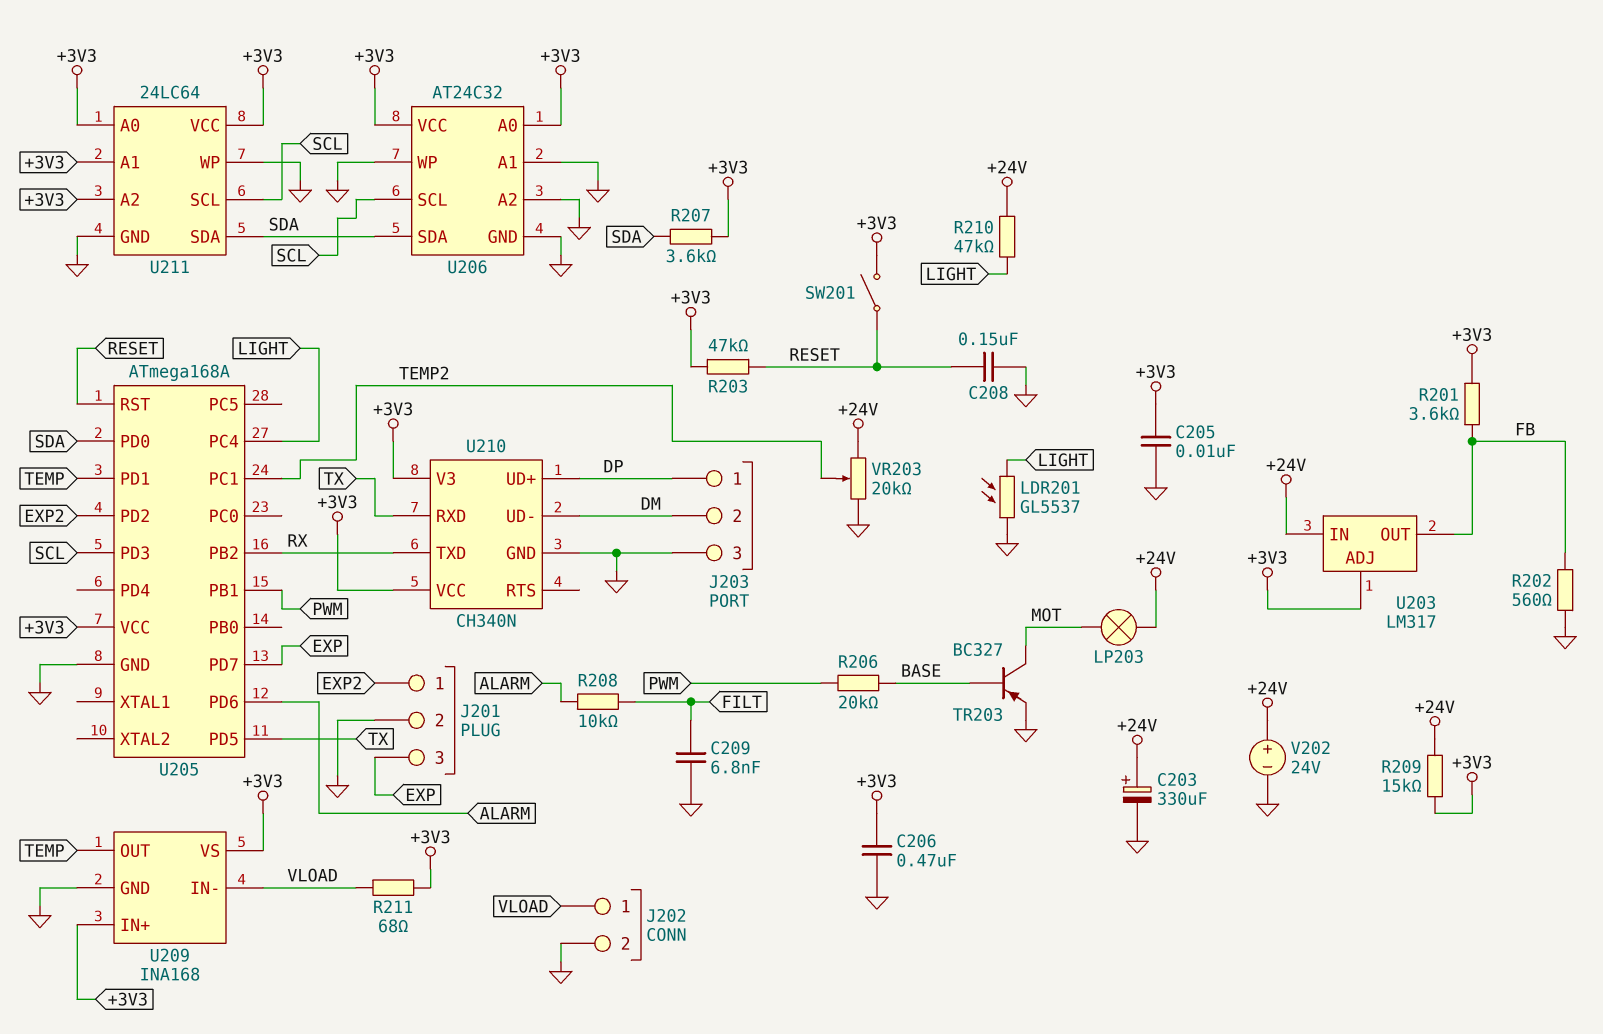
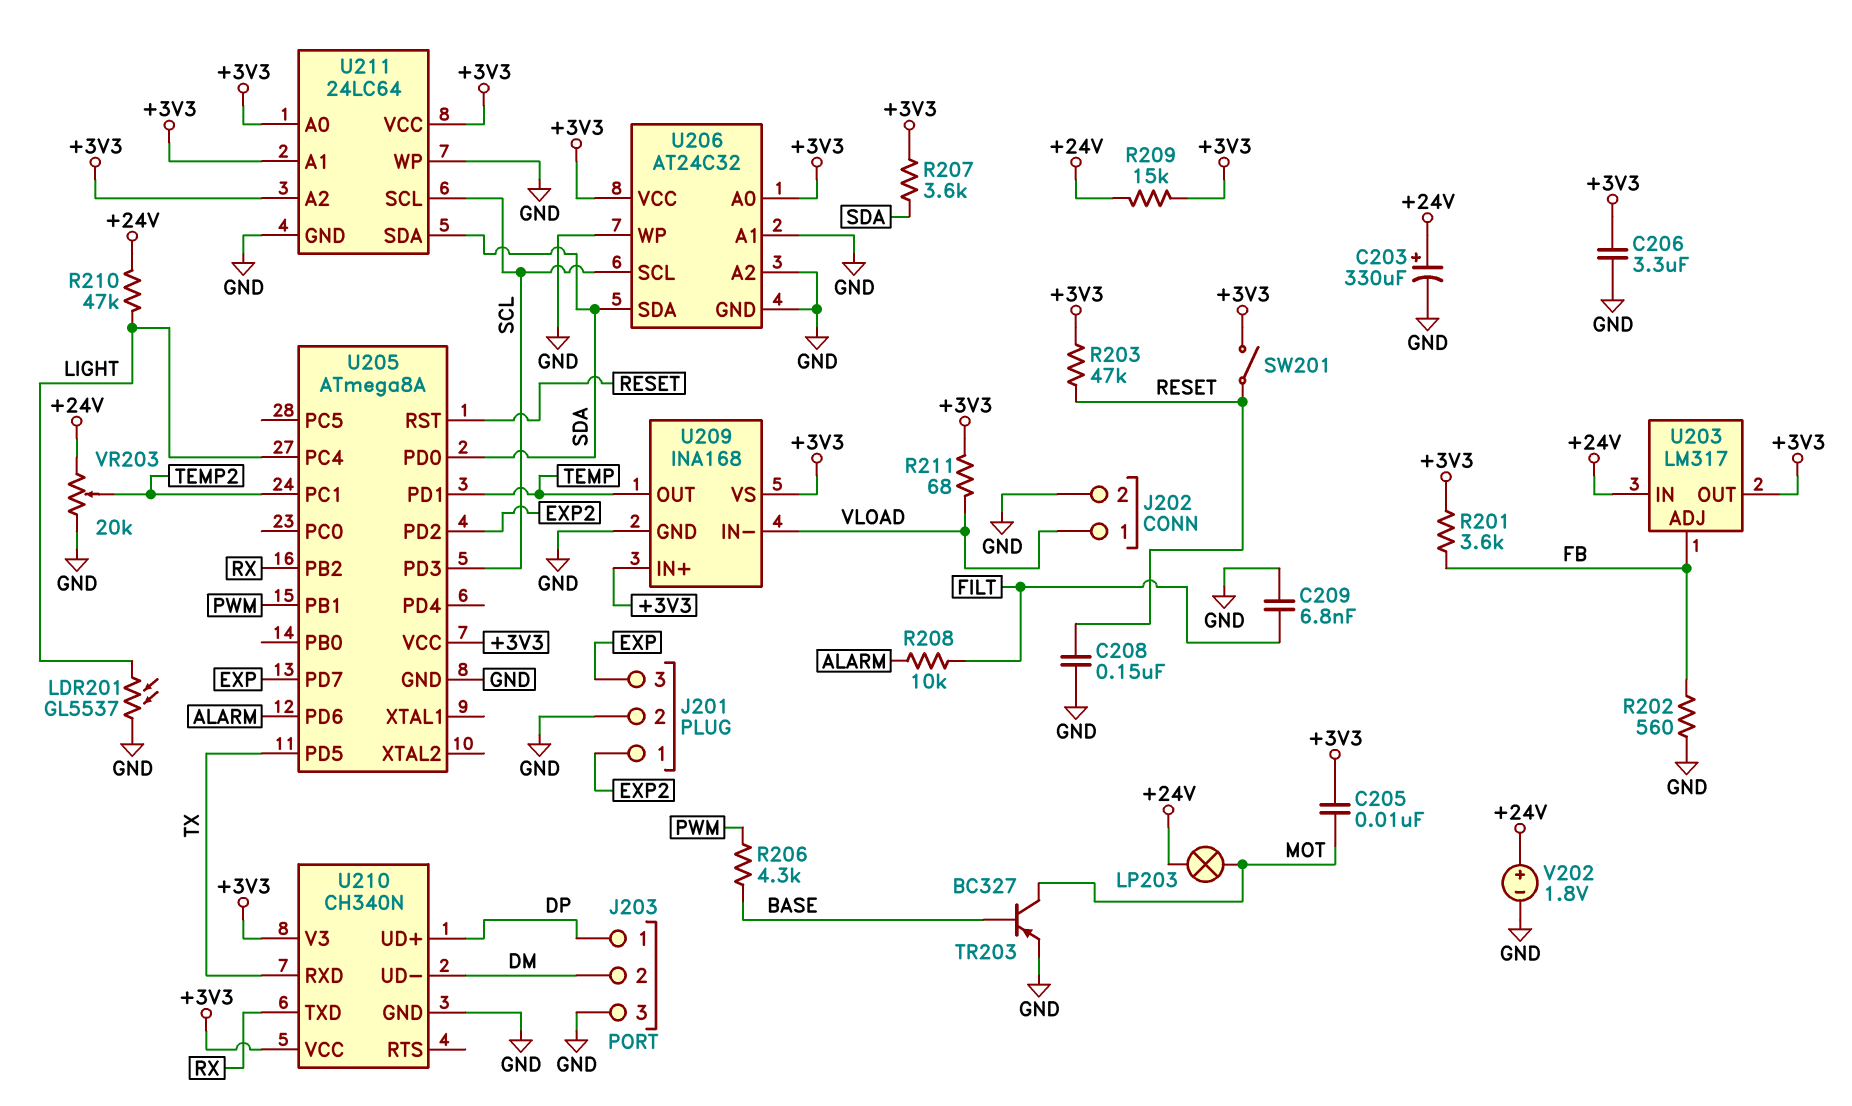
C205: 10nF (+3V3, GND) -> 10nF (+3V3, MOT)
C206: 470nF (+3V3, GND) -> 3.3uF (+3V3, GND)
R206: 20k (BASE, PWM) -> 4.3k (BASE, PWM)
U203 pin ADJ: +3V3 -> FB
U203 pin OUT: FB -> +3V3
U205: ATmega168A -> ATmega8A
V202: 24V (plus +24V, minus GND) -> 1.8V (plus +24V, minus GND)

